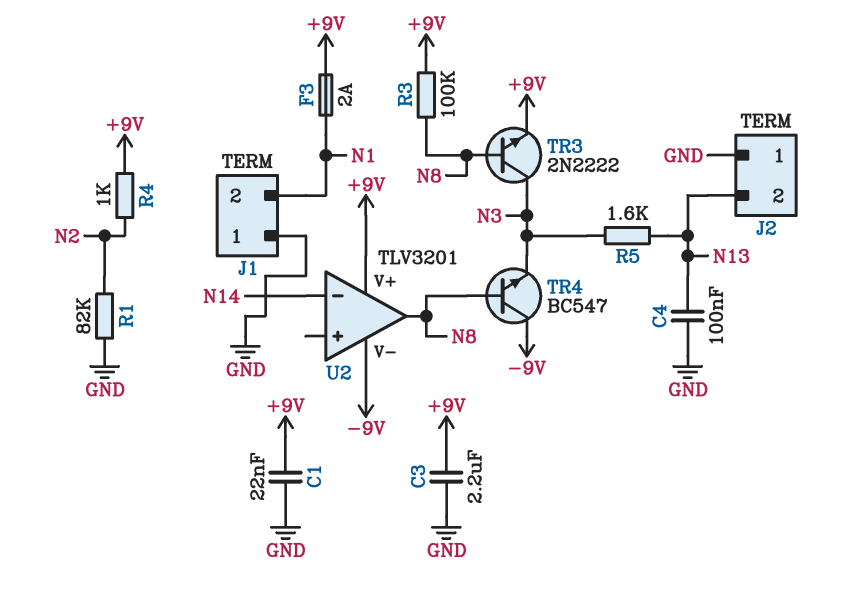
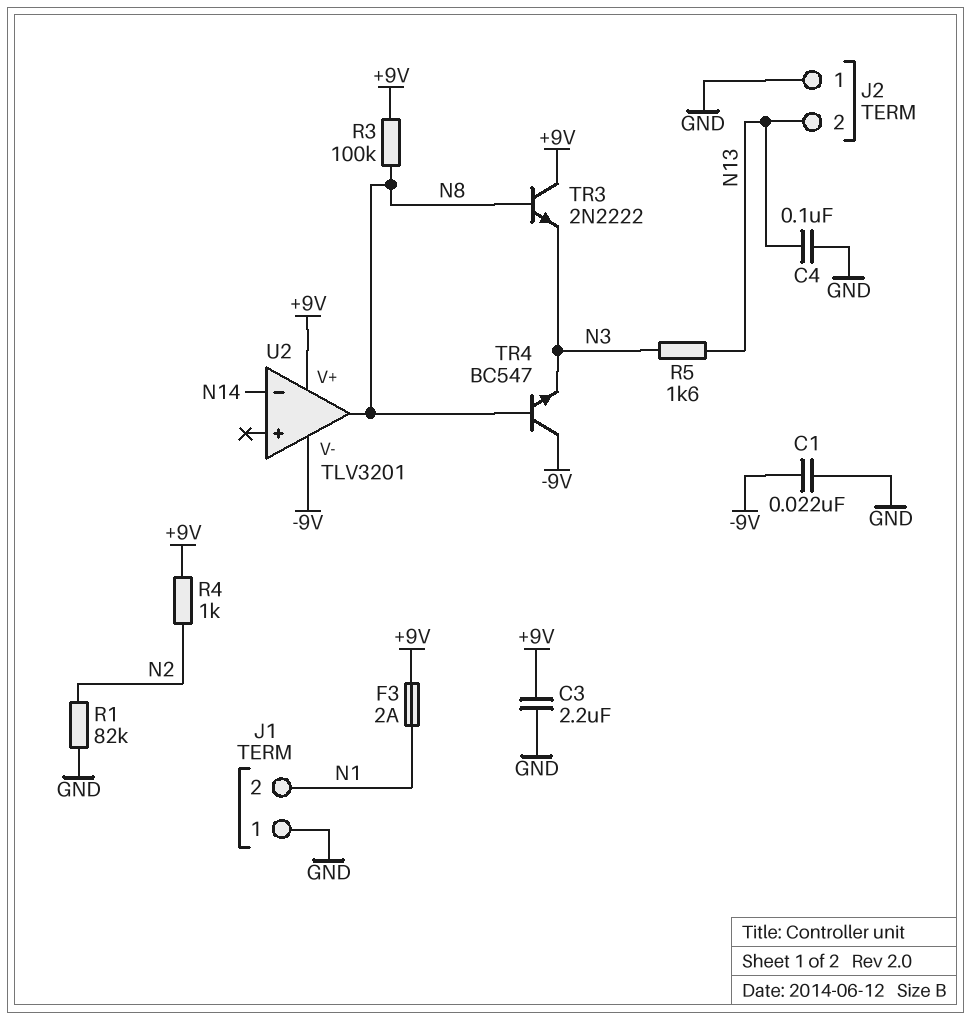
C1: 22nF (+9V, GND) -> 22nF (-9V, GND)
TR3: NPN 2N2222 (B N8, C N3, E +9V) -> NPN 2N2222 (B N8, C +9V, E N3)

